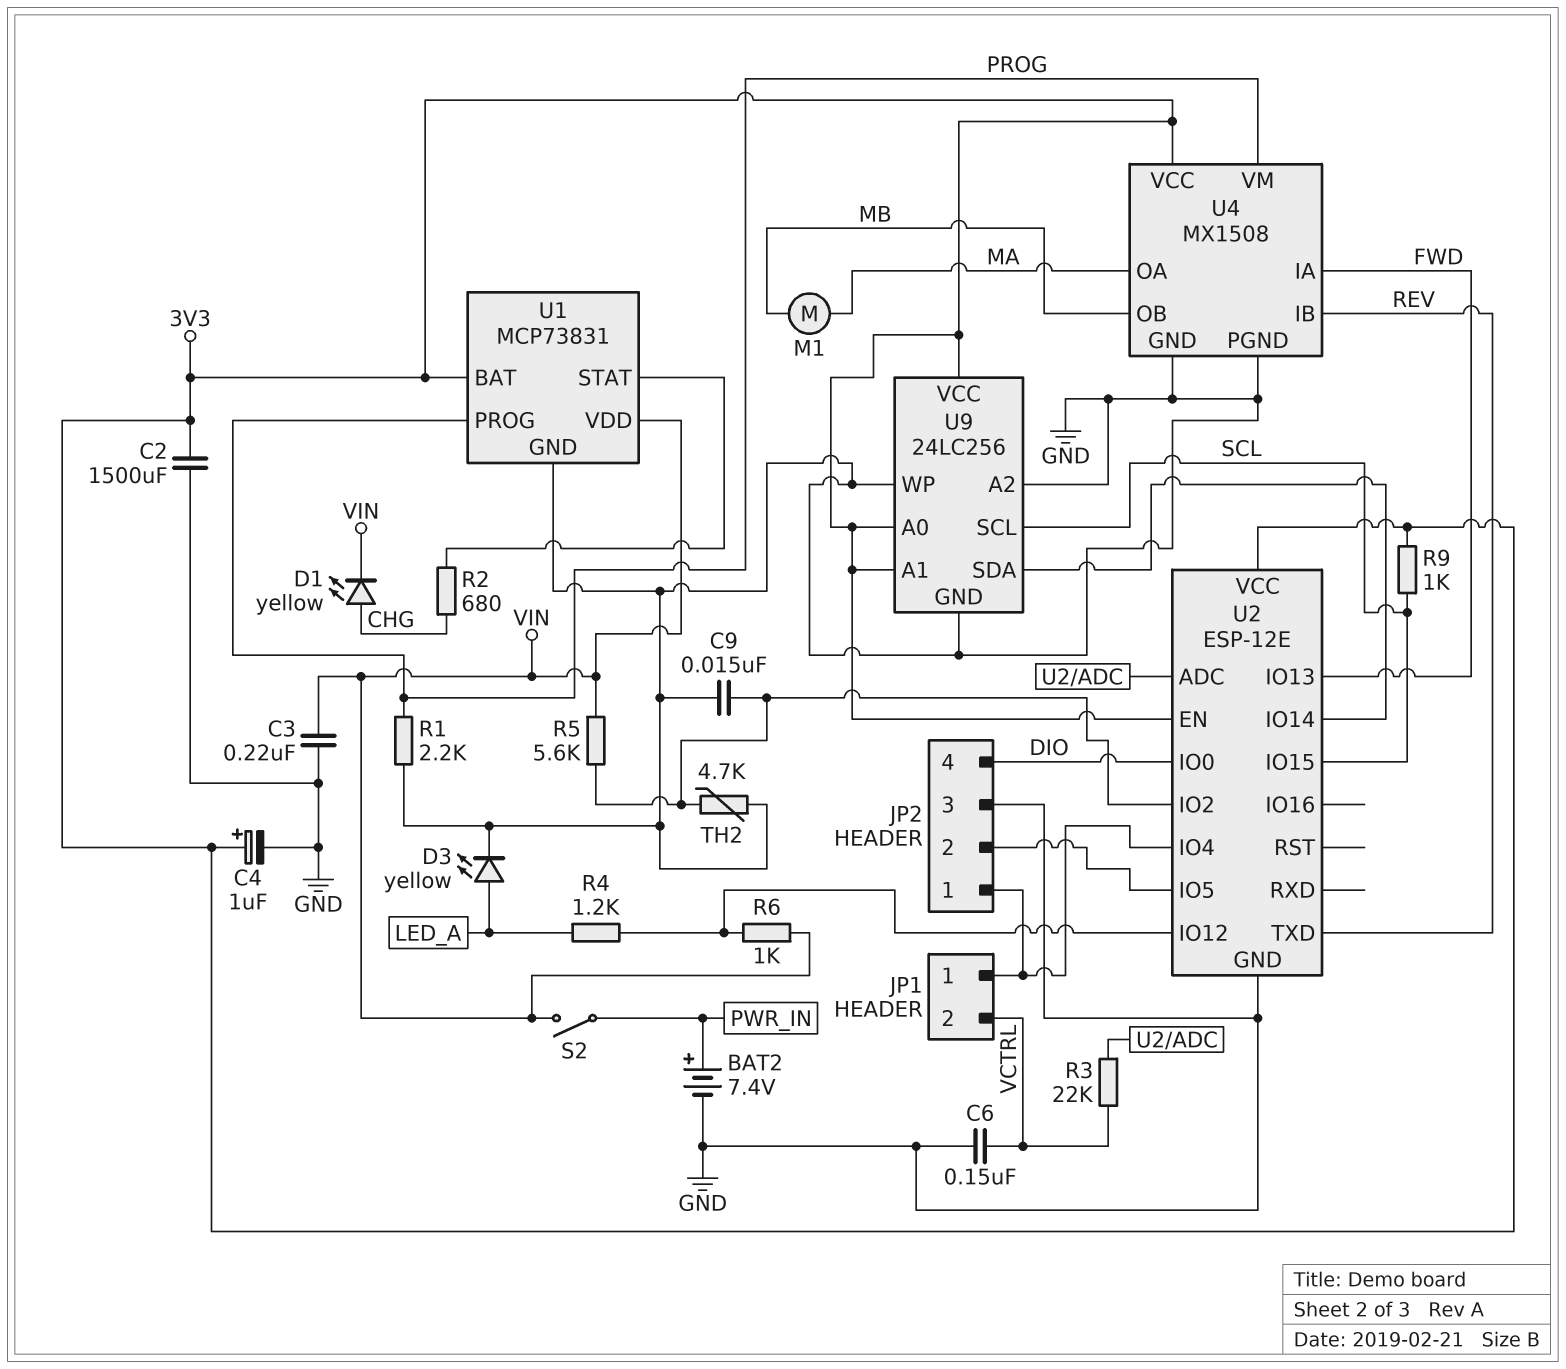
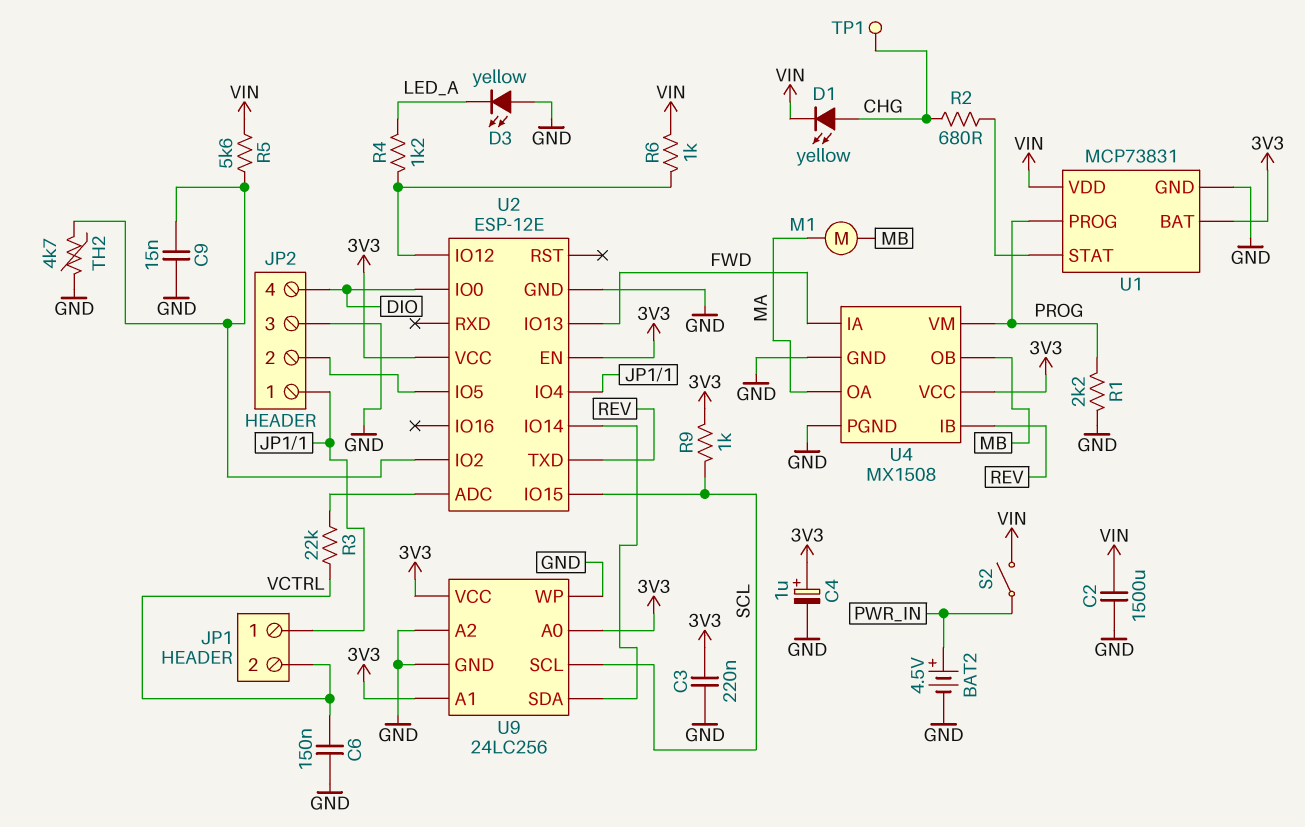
BAT2: 7.4V (plus PWR_IN, minus GND) -> 4.5V (plus PWR_IN, minus GND)
C2: 1500uF (3V3, GND) -> 1500uF (GND, VIN)
C3: 220nF (GND, VIN) -> 220nF (3V3, GND)
D3: LED yellow (A LED_A, K GND) -> LED yellow (A GND, K LED_A)
TP1: none -> test point (CHG)

